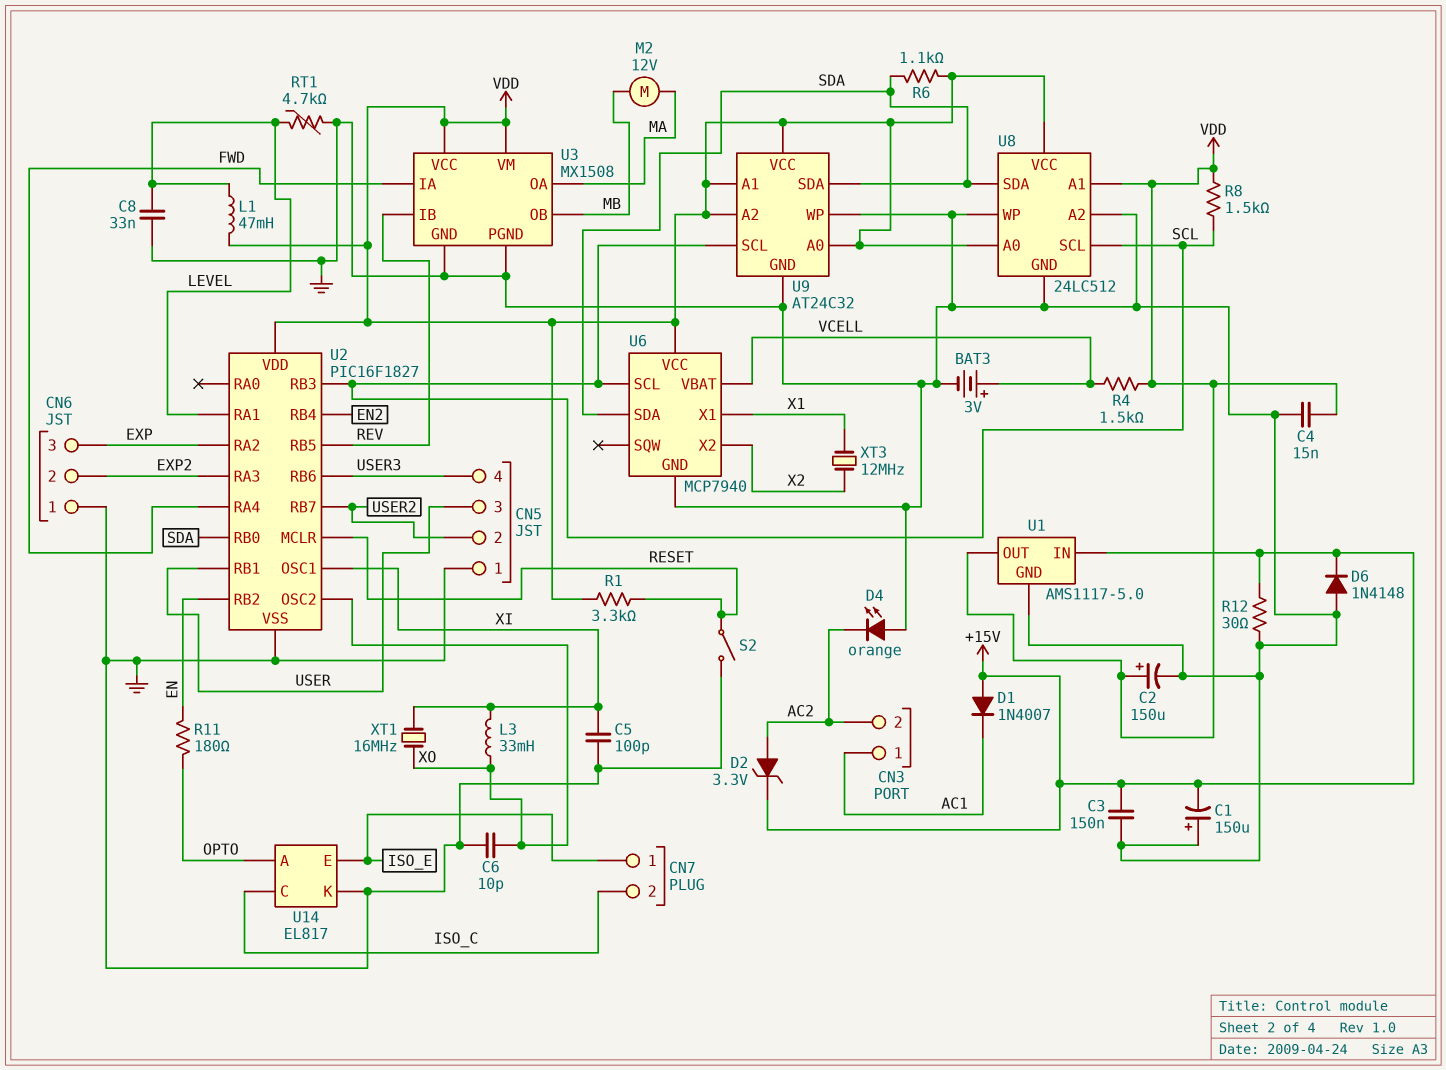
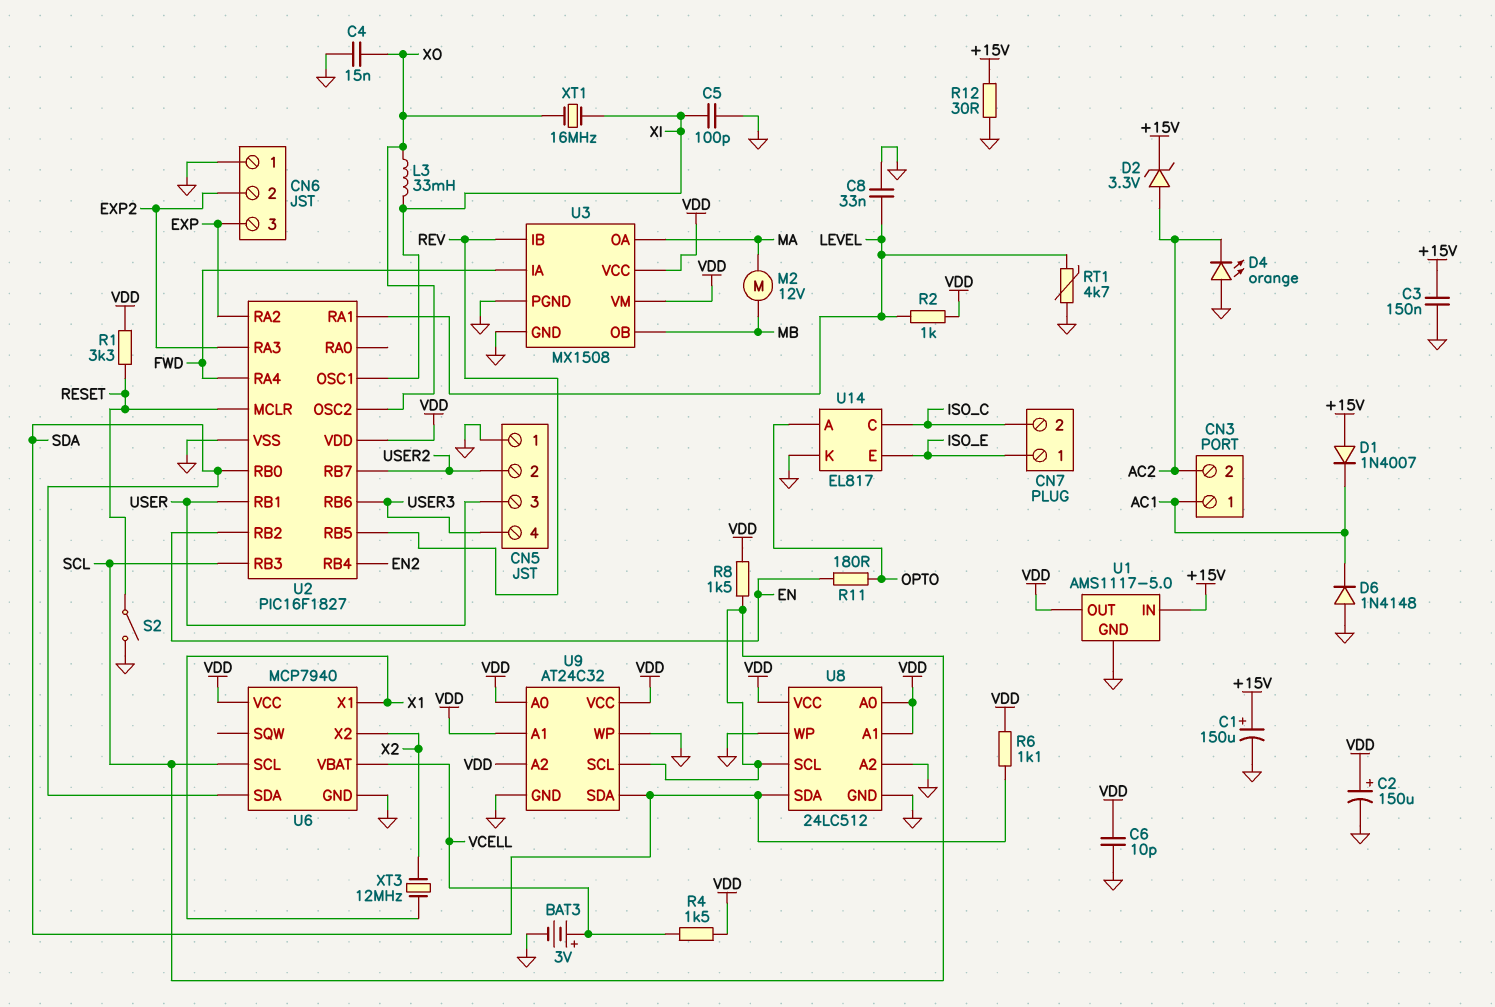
C1: 150uF (plus GND, minus +15V) -> 150uF (plus +15V, minus GND)
C4: 15nF (GND, VDD) -> 15nF (GND, XO)
C6: 10pF (GND, XO) -> 10pF (GND, VDD)
D6: diode 1N4148 (A GND, K +15V) -> diode 1N4148 (A GND, K AC1)
L1: 47mH (LEVEL, VDD) -> none
R2: none -> 1k (LEVEL, VDD)

